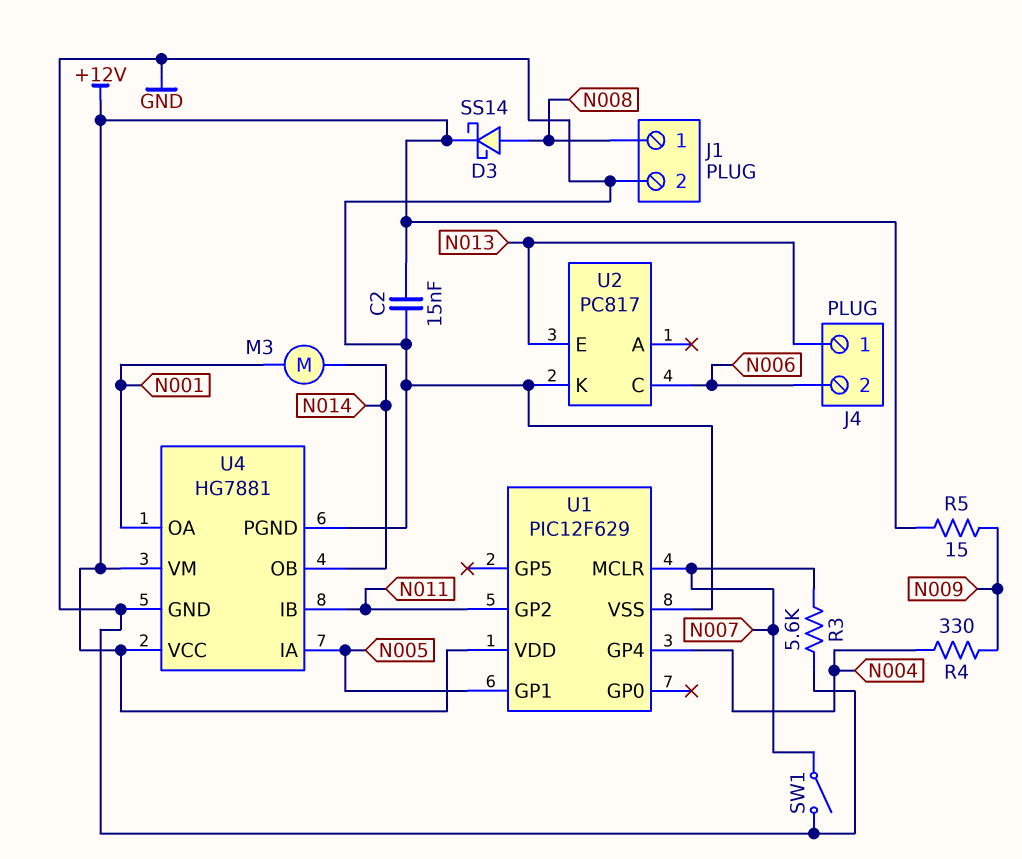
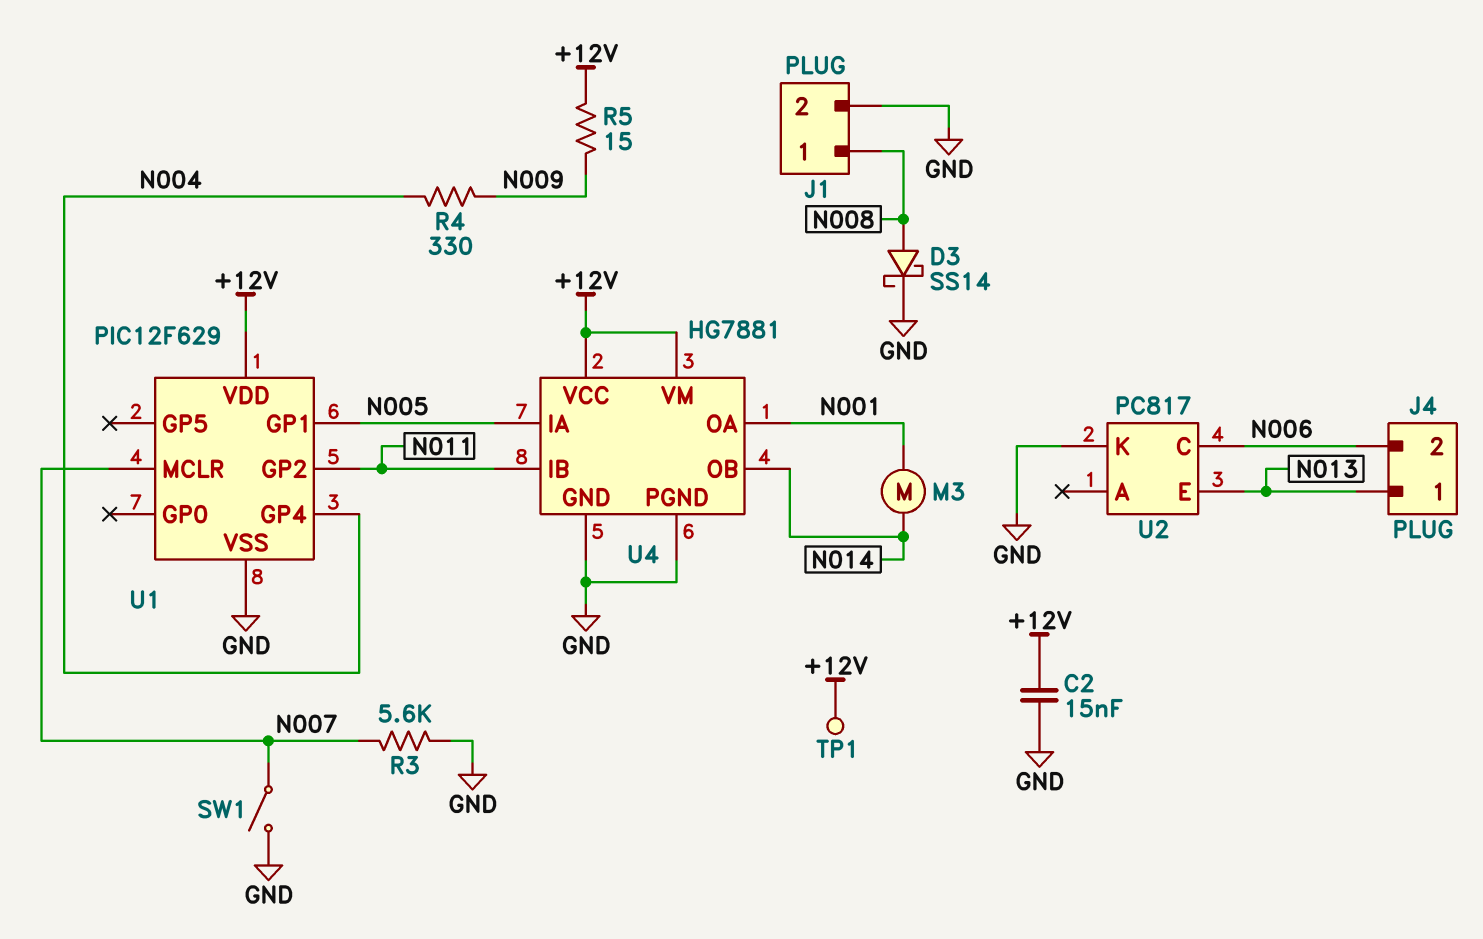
D3: schottky SS14 (A N008, K +12V) -> schottky SS14 (A N008, K GND)
TP1: none -> test point (+12V)

